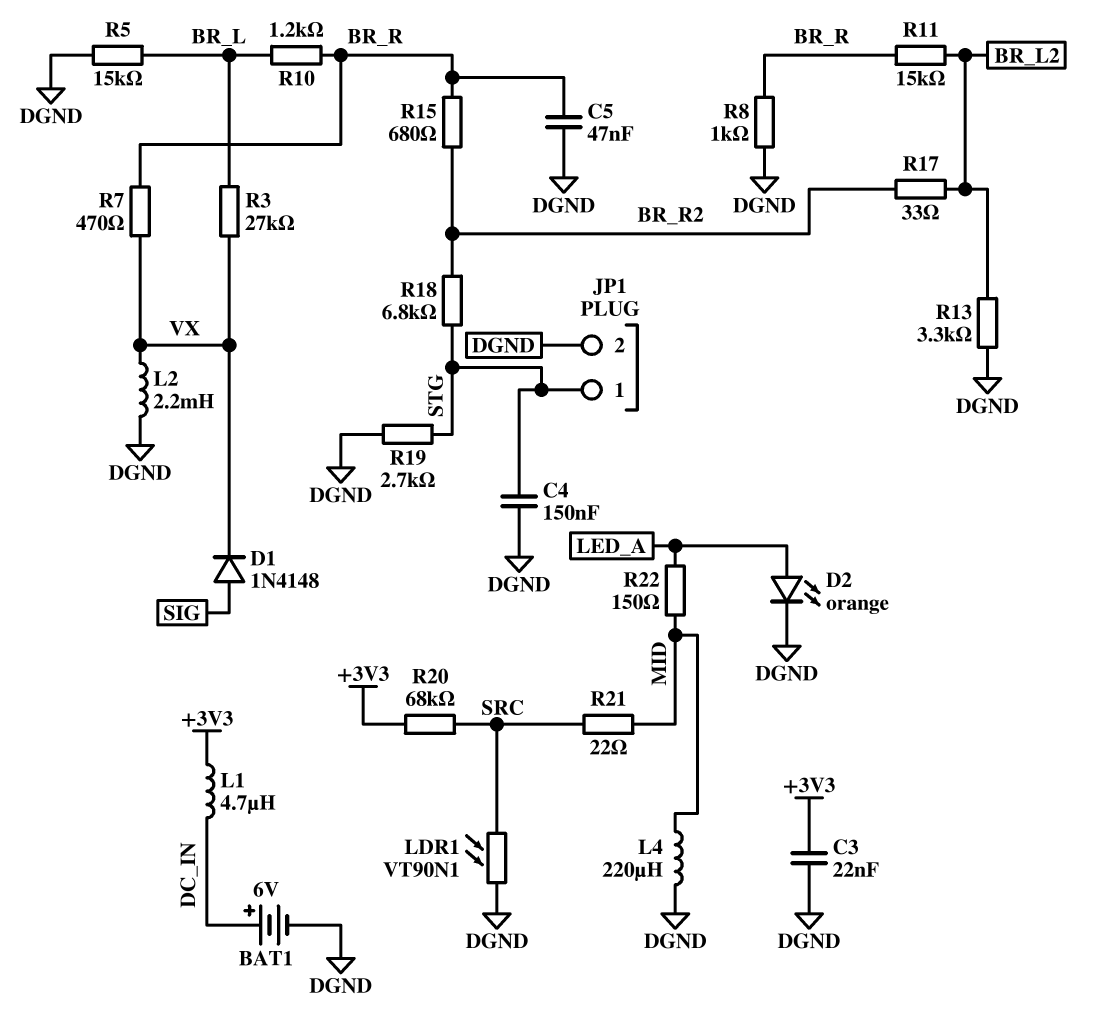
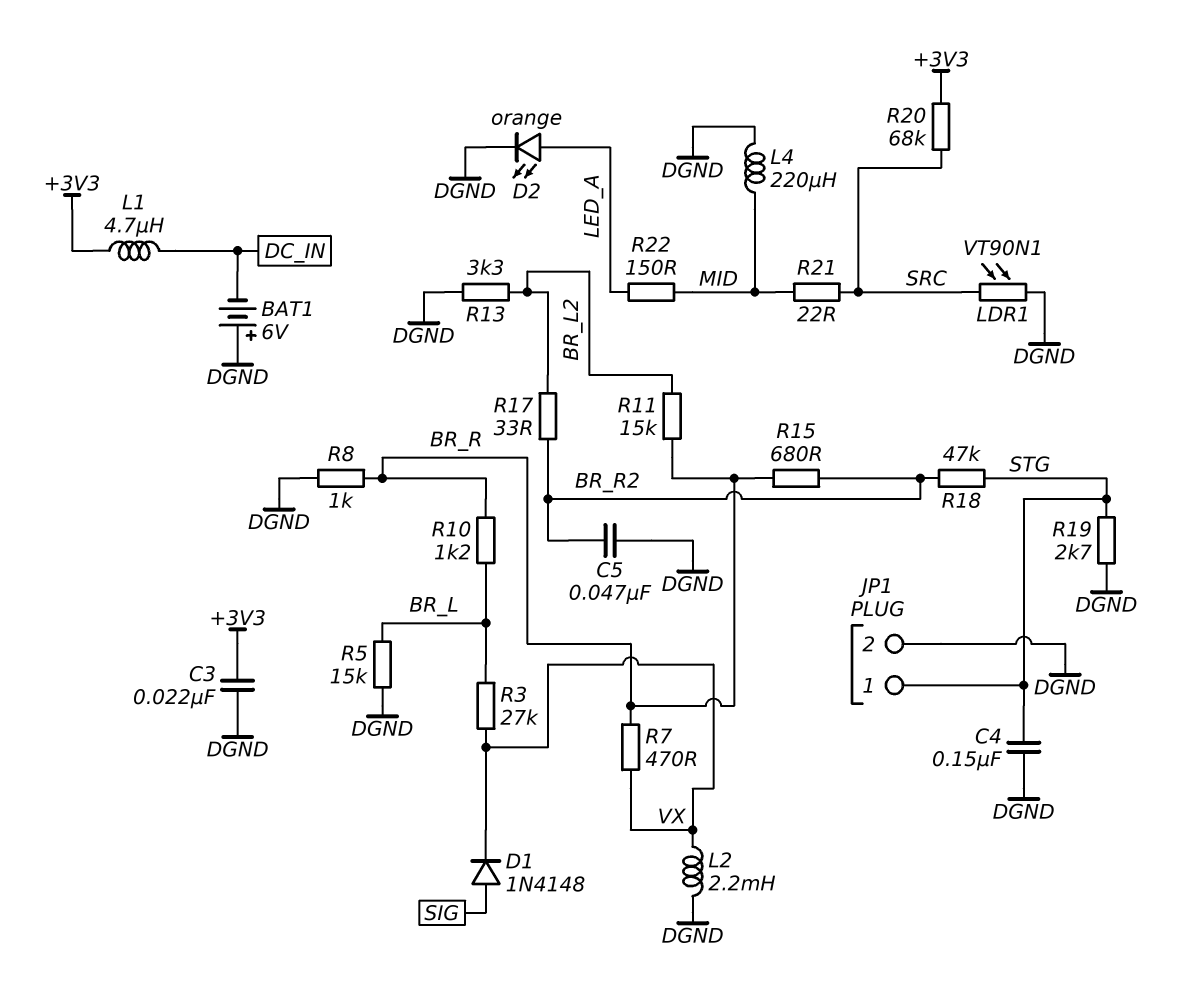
BAT1: 6V (plus DC_IN, minus DGND) -> 6V (plus DGND, minus DC_IN)
C5: 47nF (BR_R, DGND) -> 47nF (BR_R2, DGND)
R18: 6.8k (BR_R2, STG) -> 47k (BR_R2, STG)

